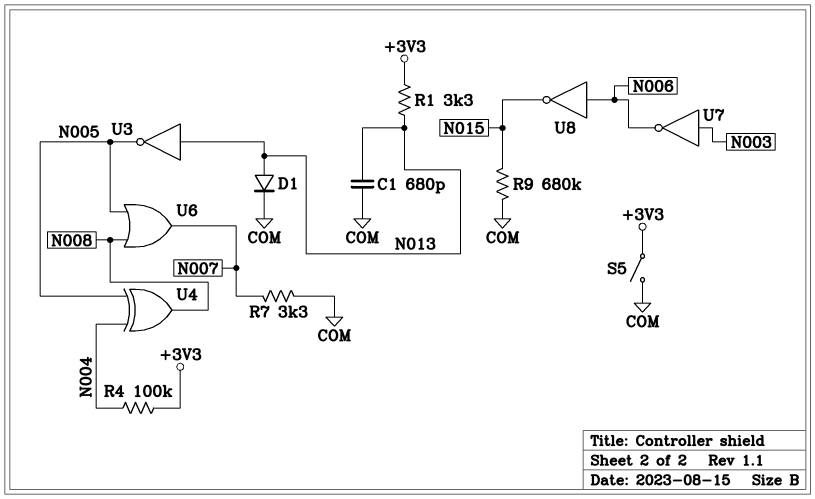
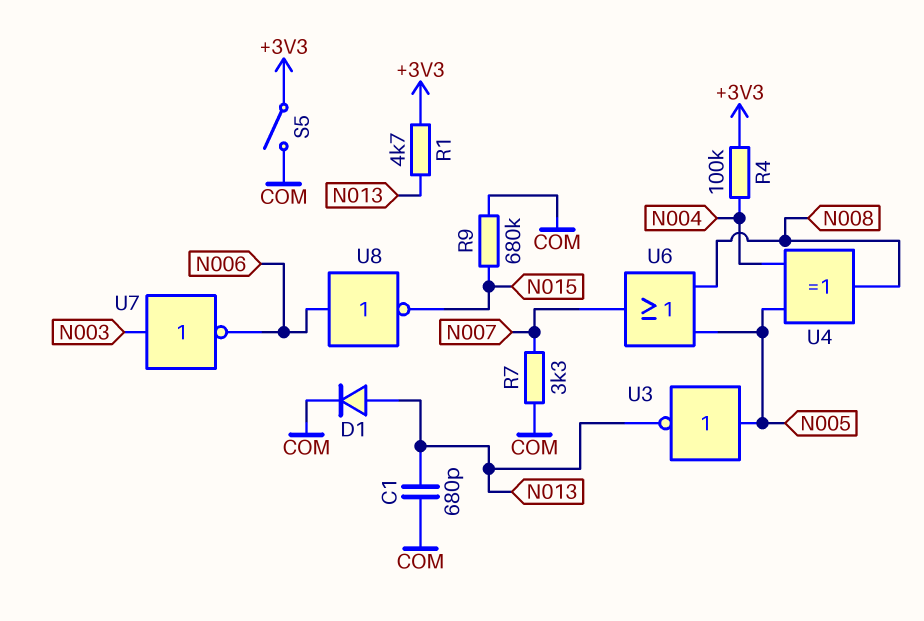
R1: 3.3k (+3V3, N013) -> 4.7k (+3V3, N013)
U3: NOT (in N013, out N005) -> NOT (in N005, out N013)

